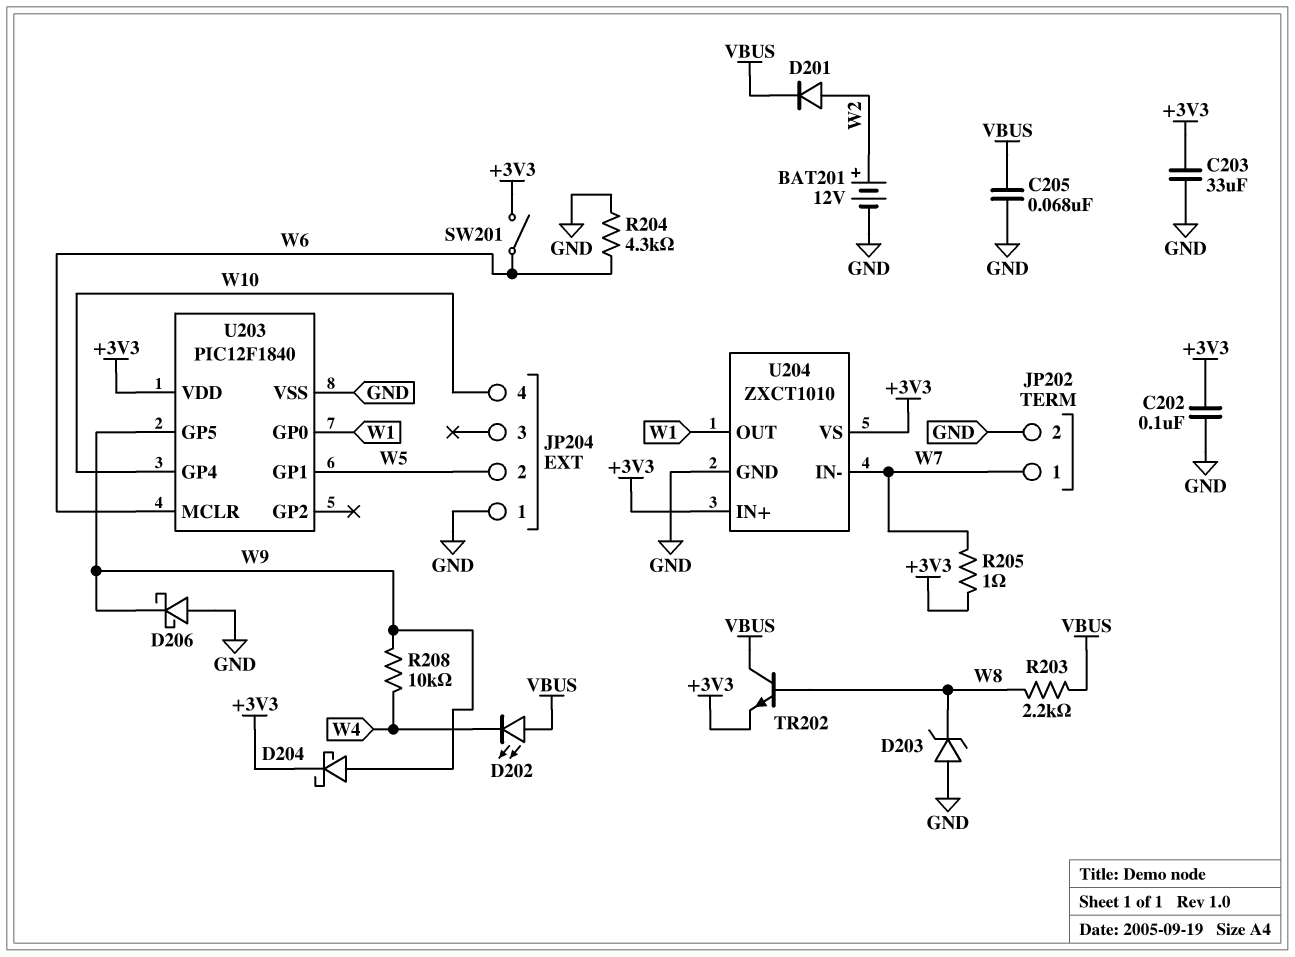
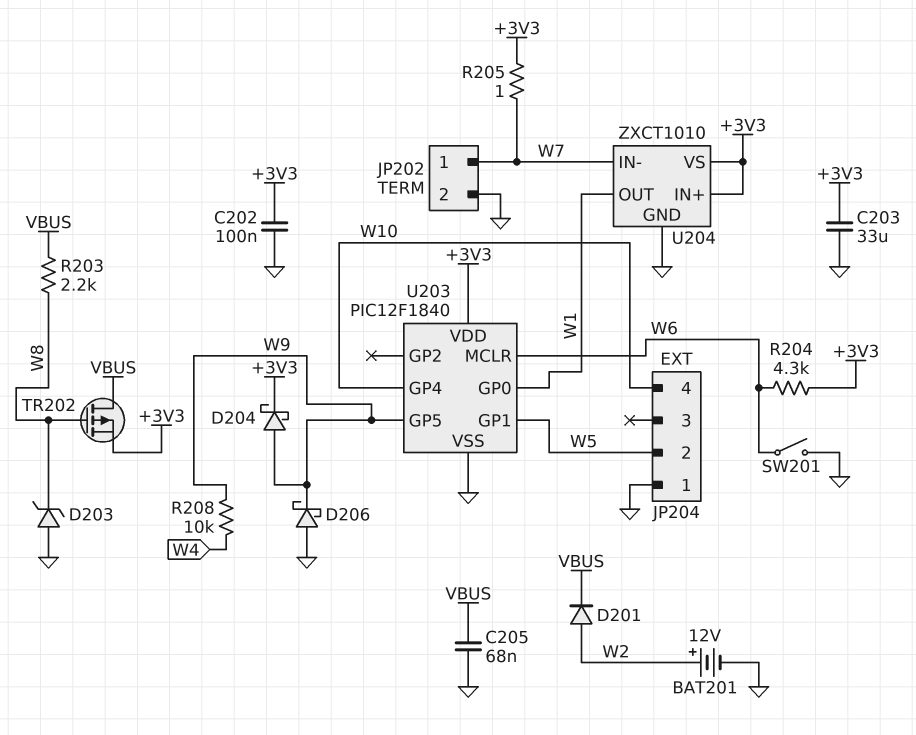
D202: LED (A VBUS, K W4) -> none
R204: 4.3k (GND, W6) -> 4.3k (+3V3, W6)
SW201: switch (+3V3, W6) -> switch (GND, W6)
TR202: NPN (B W8, C VBUS, E +3V3) -> PMOS (G W8, D VBUS, S +3V3)

